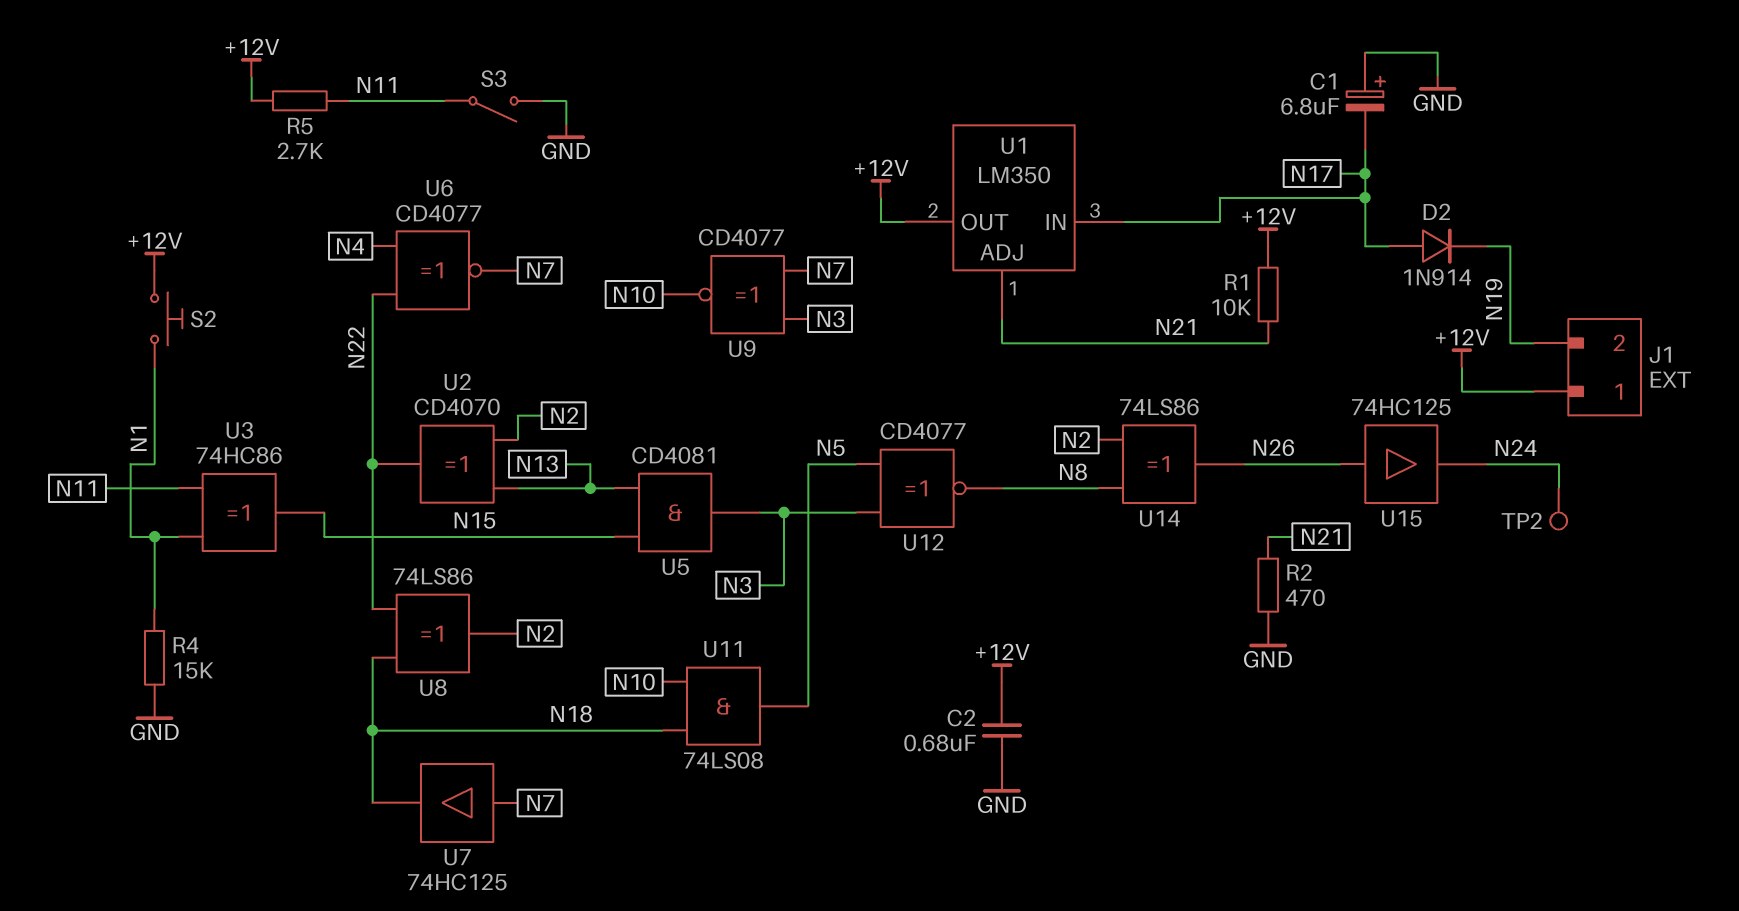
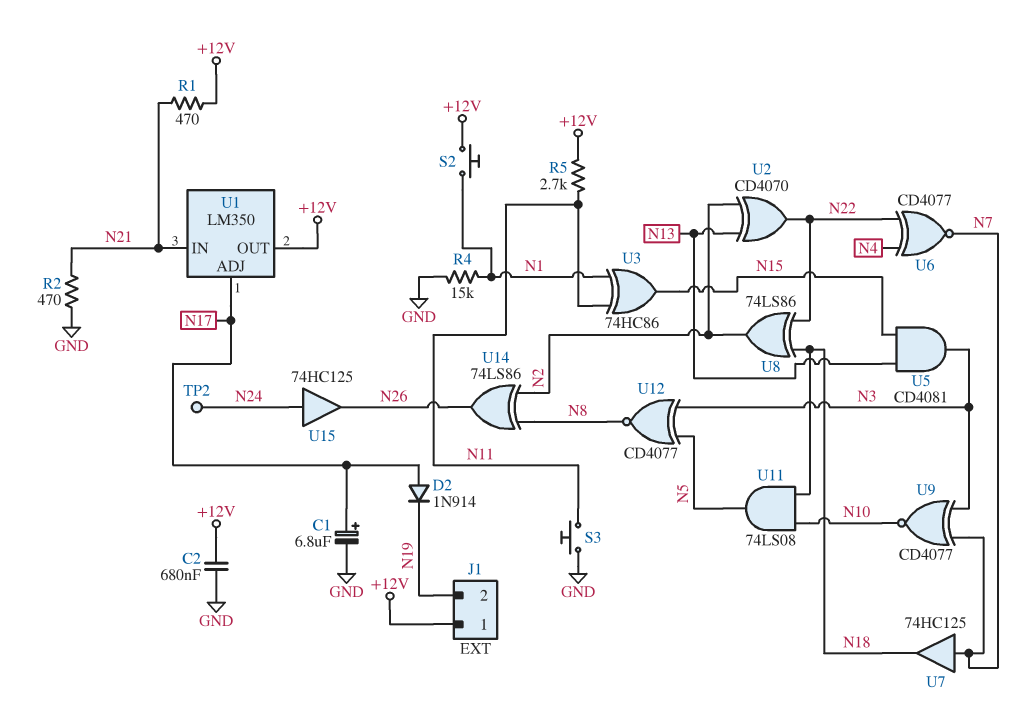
C1: 6.8uF (plus GND, minus N17) -> 6.8uF (plus N17, minus GND)
R1: 10k (+12V, N21) -> 470 (+12V, N21)
S3: switch (GND, N11) -> button (GND, N11)
U1 pin ADJ: N21 -> N17
U1 pin IN: N17 -> N21
U15: buffer 74HC125 (in N26, out N24) -> buffer 74HC125 (in N24, out N26)

